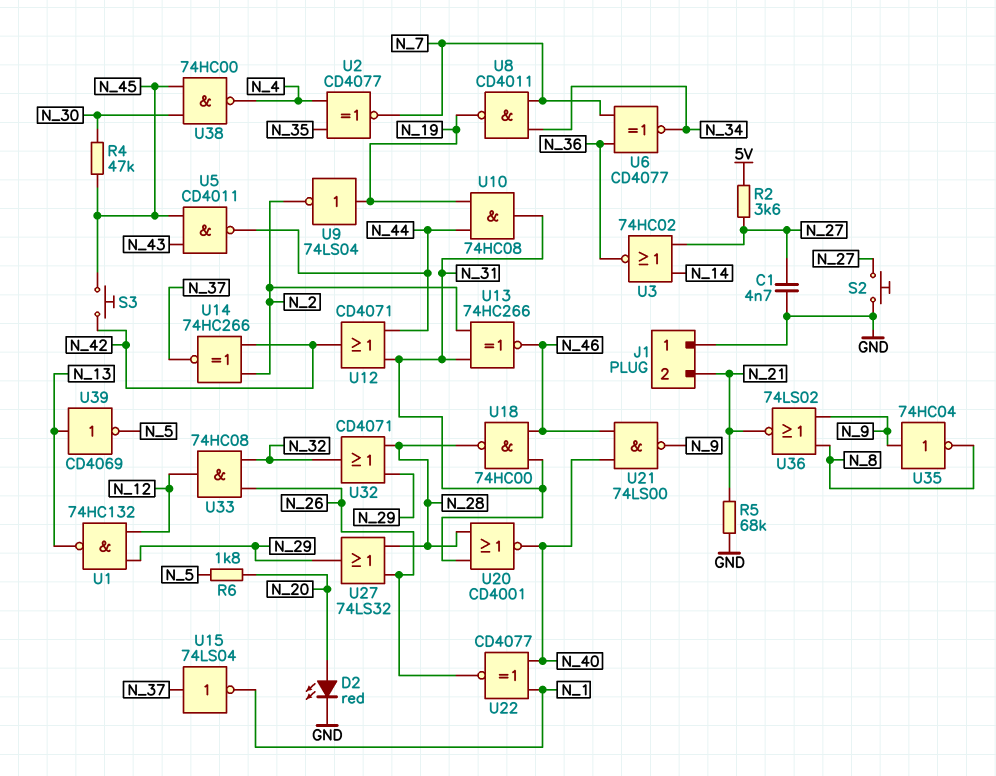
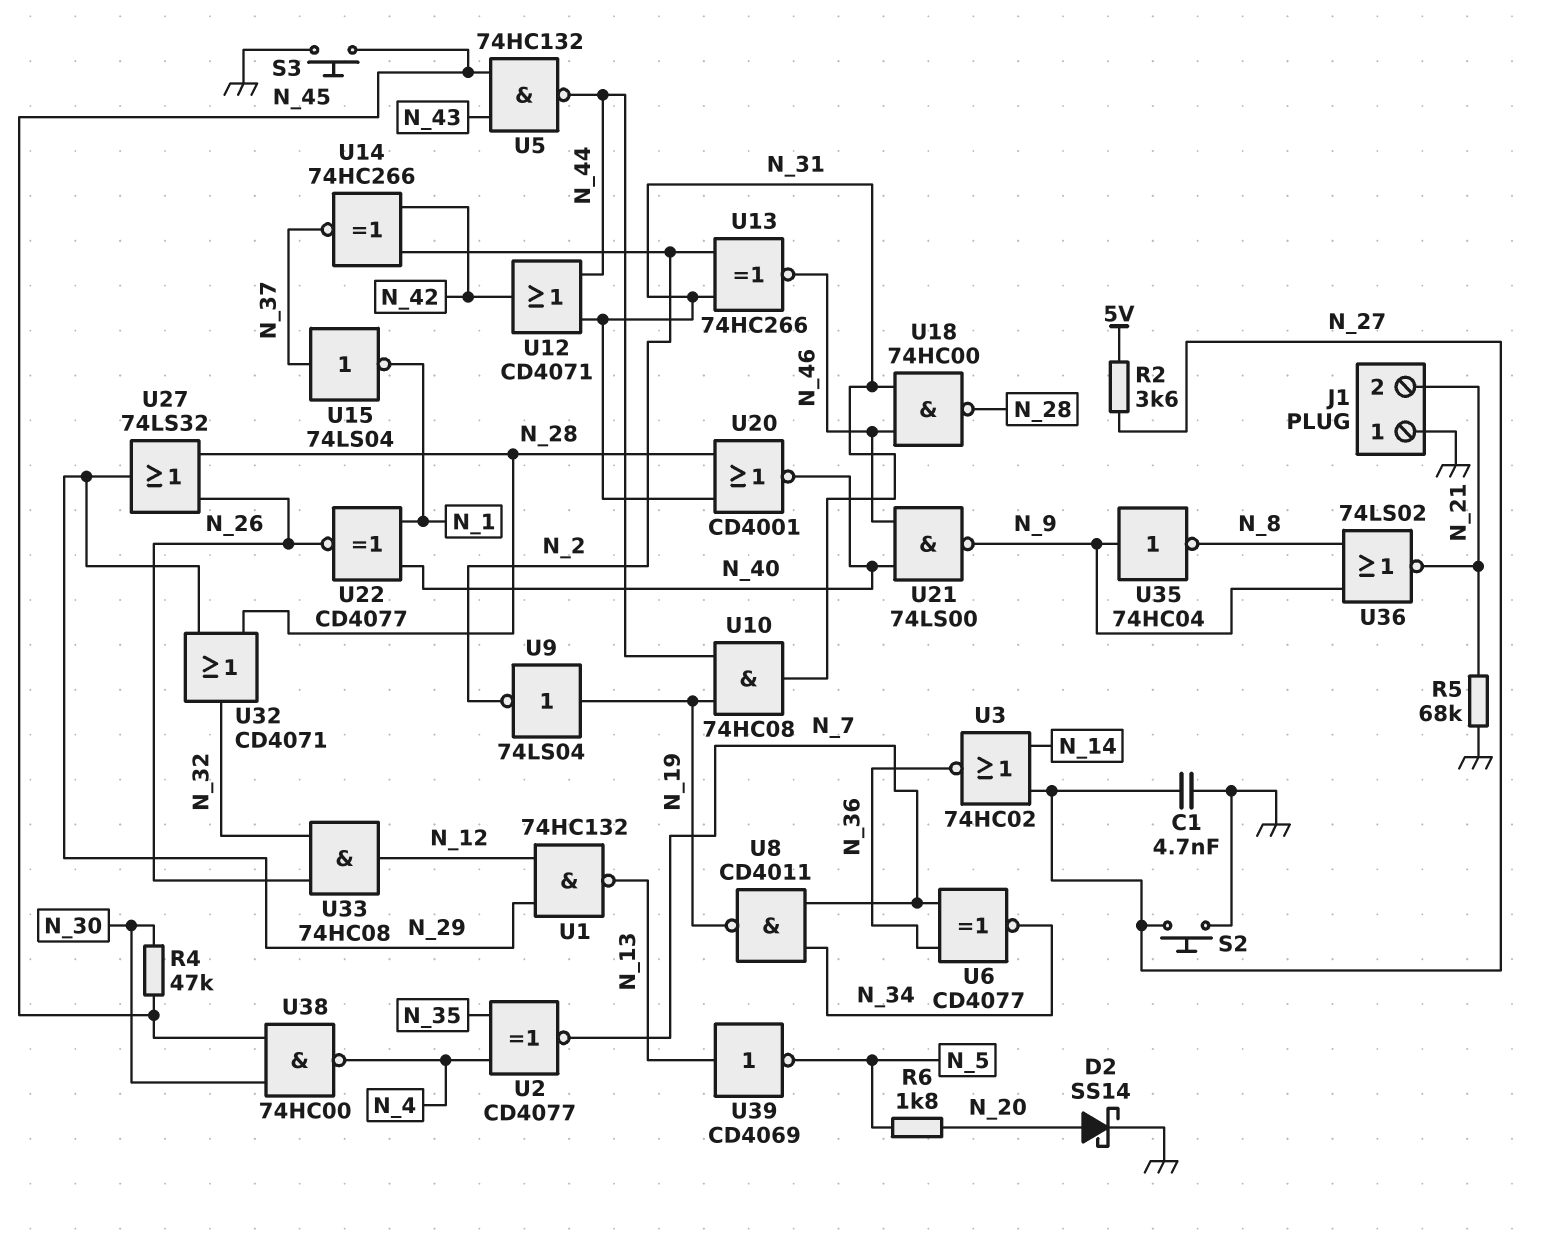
D2: LED red (A N_20, K GND) -> schottky SS14 (A N_20, K GND)
S3: button (N_42, N_45) -> button (GND, N_45)
U5: NAND CD4011 (in N_43, in N_45, out N_44) -> NAND 74HC132 (in N_43, in N_45, out N_44)

